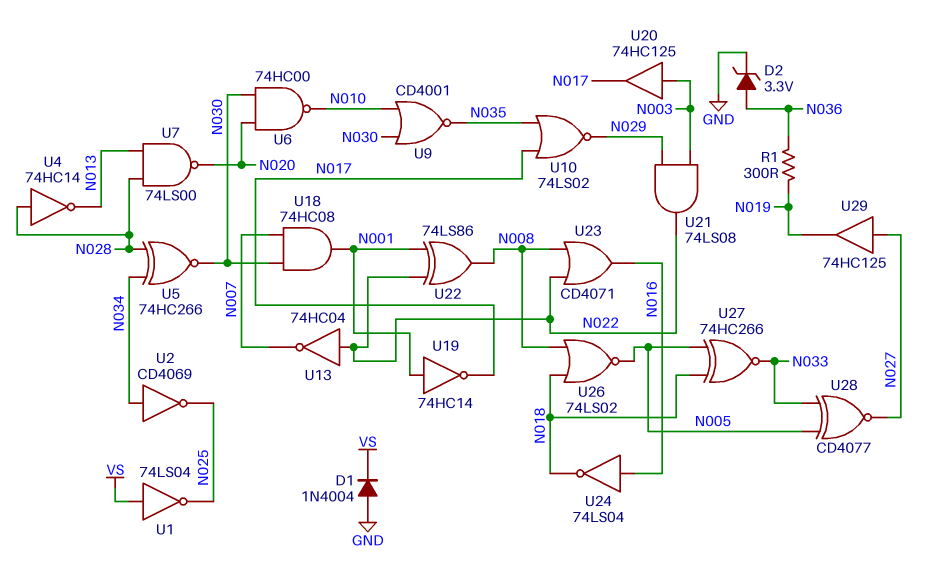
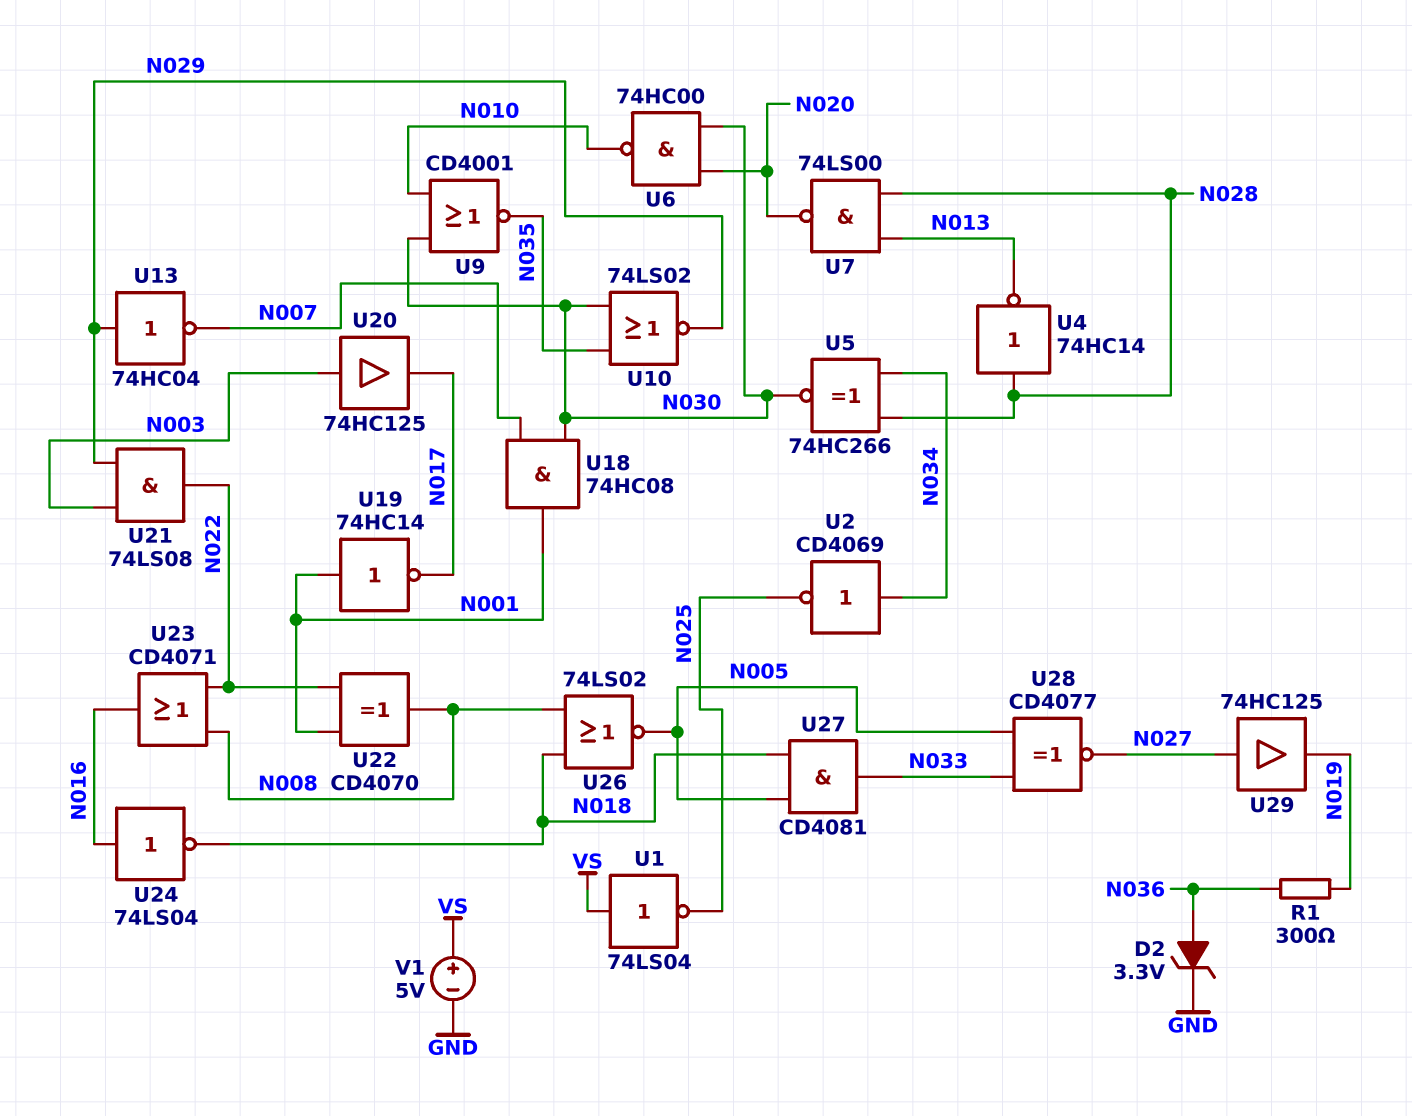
D1: diode 1N4004 (A GND, K VS) -> none
U10: NOR 74LS02 (in N017, in N035, out N029) -> NOR 74LS02 (in N030, in N035, out N029)
U13: NOT 74HC04 (in N022, out N007) -> NOT 74HC04 (in N029, out N007)
U22: XOR 74LS86 (in N001, in N022, out N008) -> XOR CD4070 (in N001, in N022, out N008)
U27: XNOR 74HC266 (in N005, in N018, out N033) -> AND CD4081 (in N005, in N018, out N033)
V1: none -> 5V (plus VS, minus GND)

